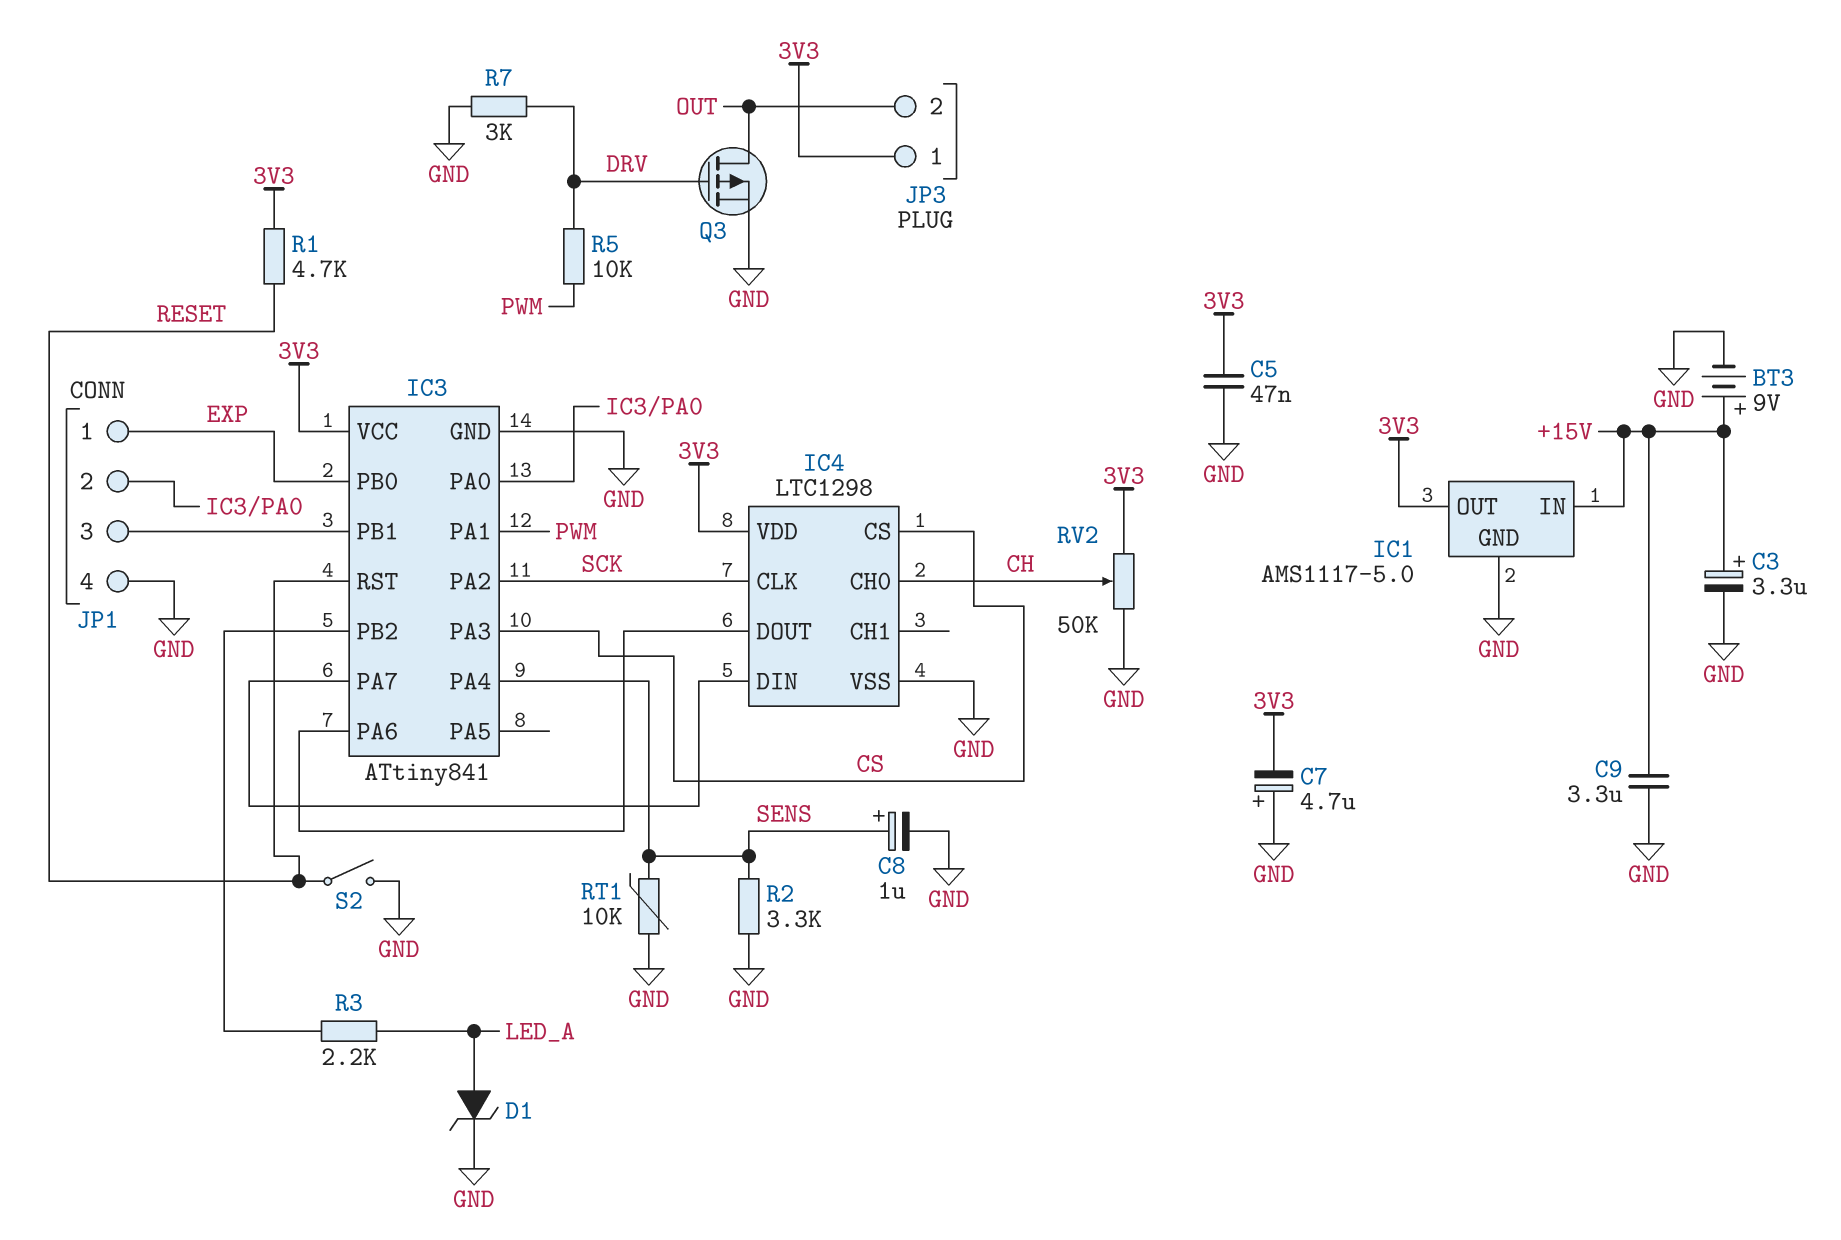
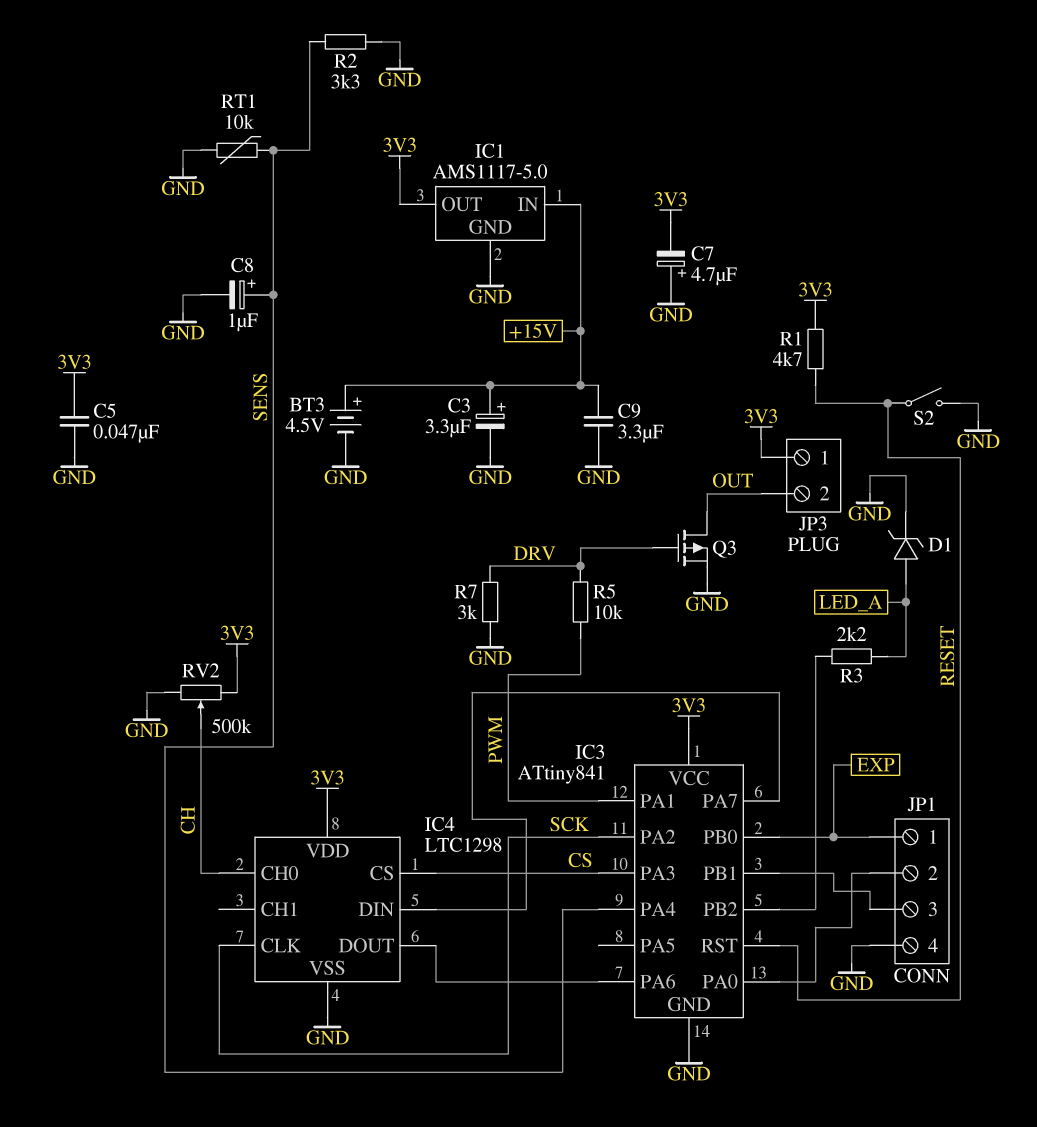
BT3: 9V (plus +15V, minus GND) -> 4.5V (plus +15V, minus GND)
RV2: 50k (3V3, GND, wiper CH) -> 500k (3V3, GND, wiper CH)

